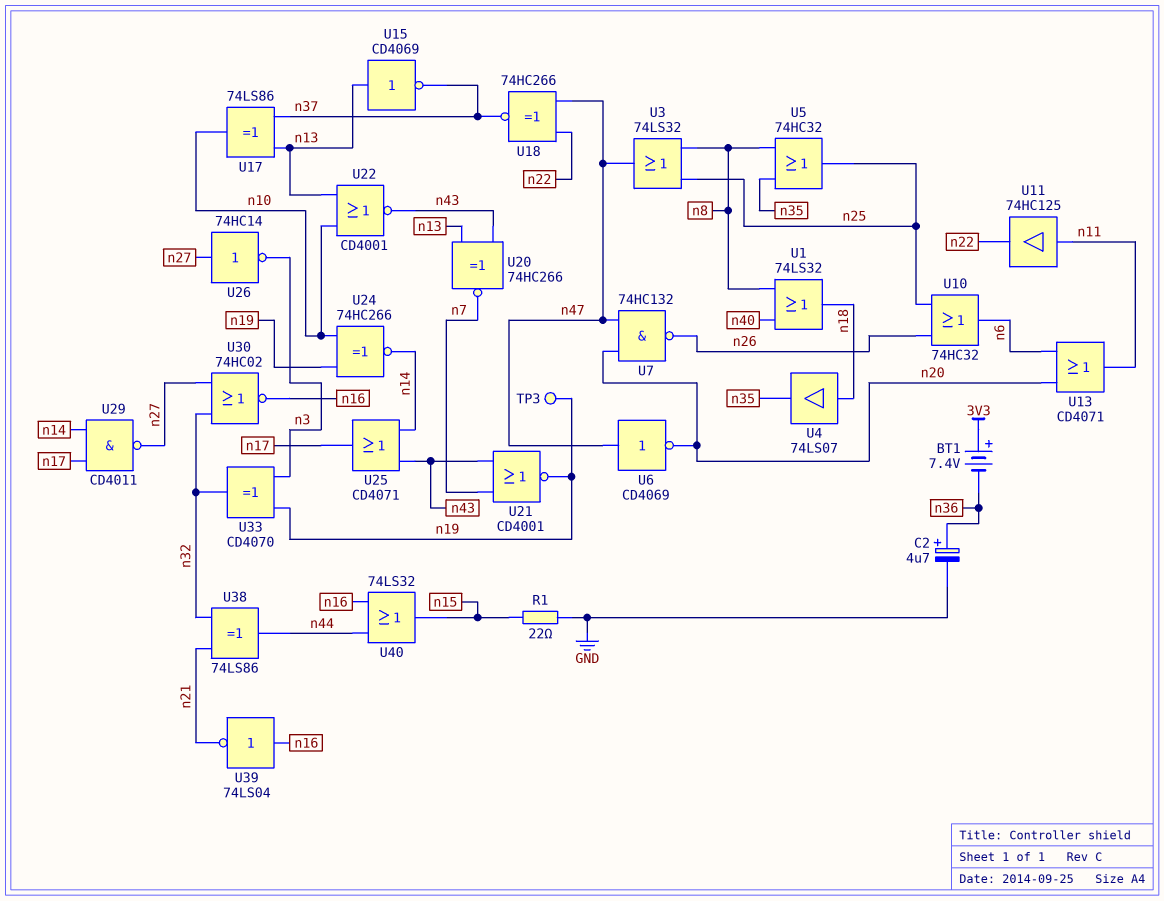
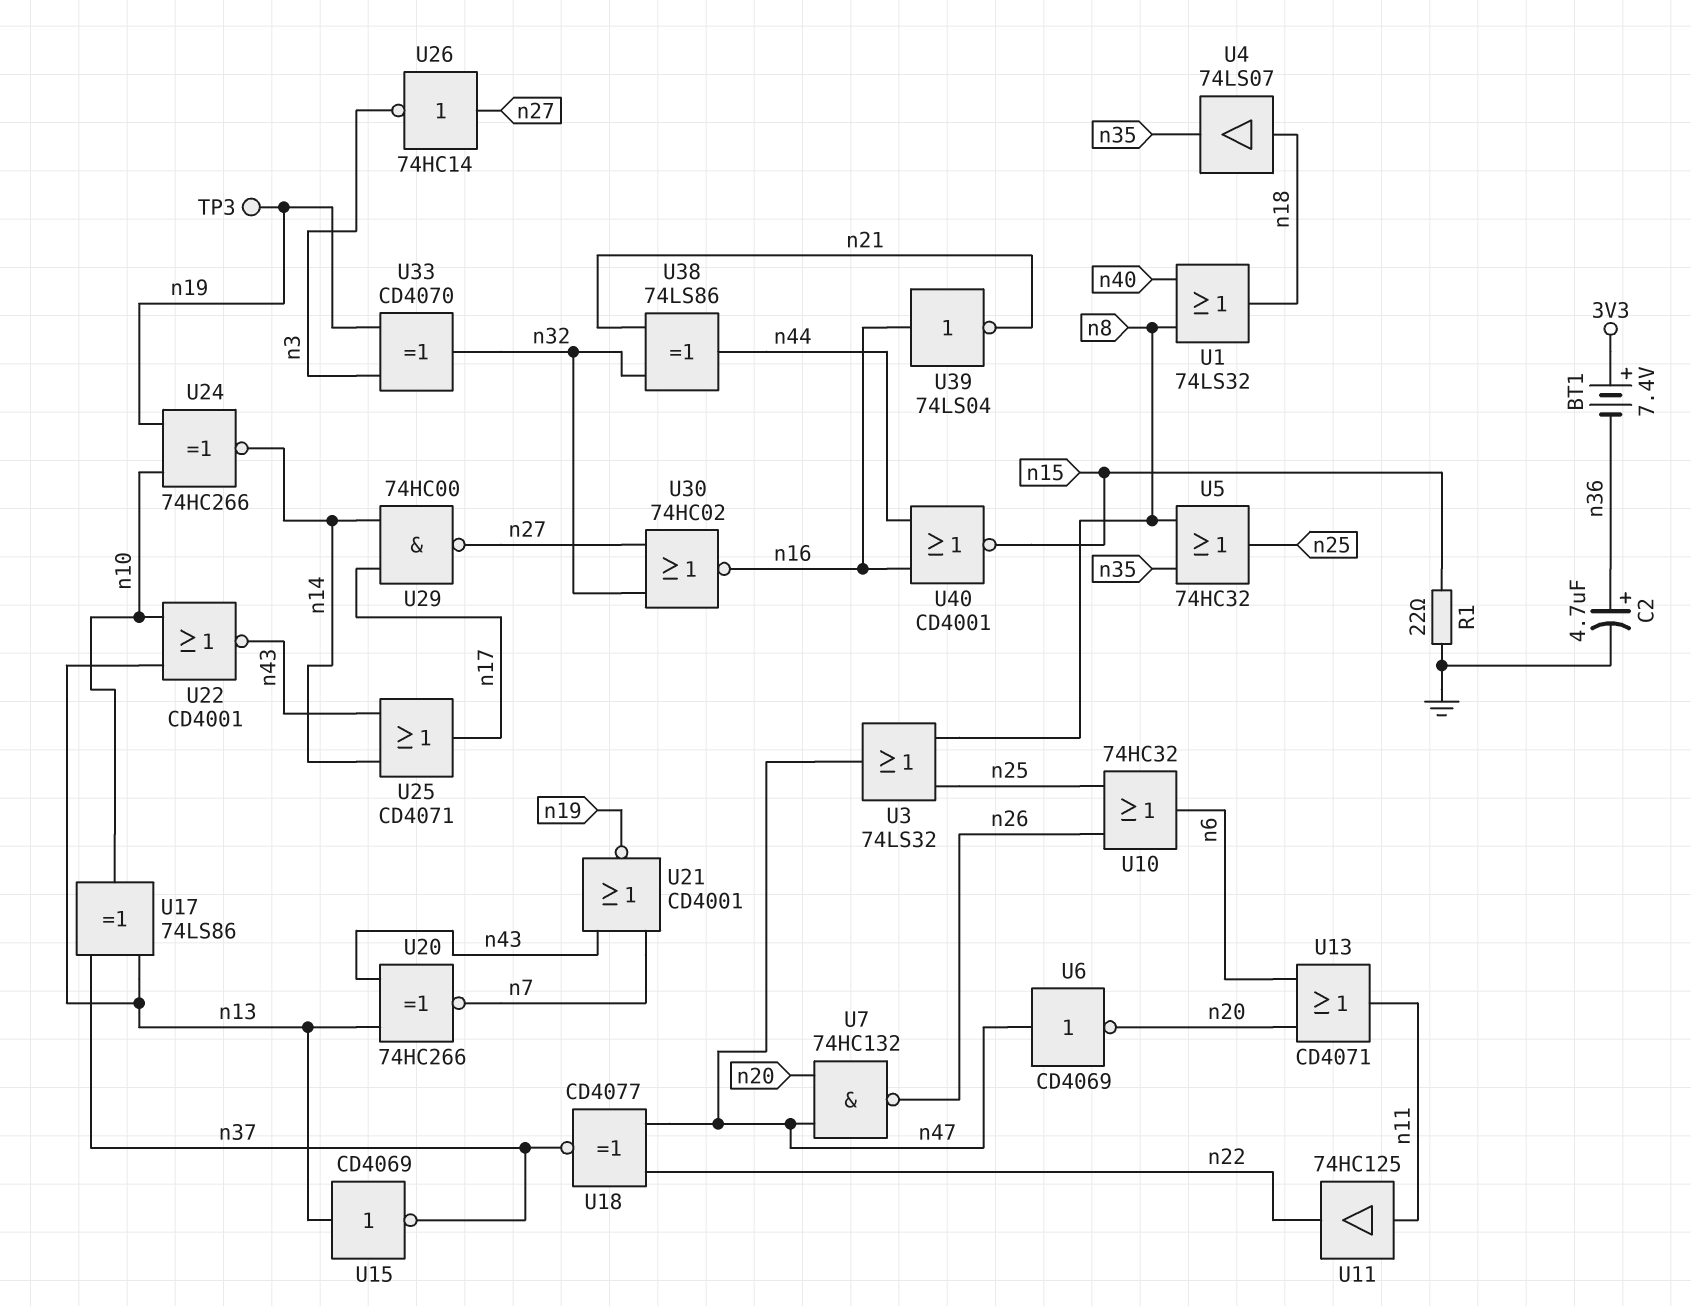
U18: XNOR 74HC266 (in n22, in n47, out n37) -> XNOR CD4077 (in n22, in n47, out n37)
U29: NAND CD4011 (in n14, in n17, out n27) -> NAND 74HC00 (in n14, in n17, out n27)
U40: OR 74LS32 (in n16, in n44, out n15) -> NOR CD4001 (in n16, in n44, out n15)

